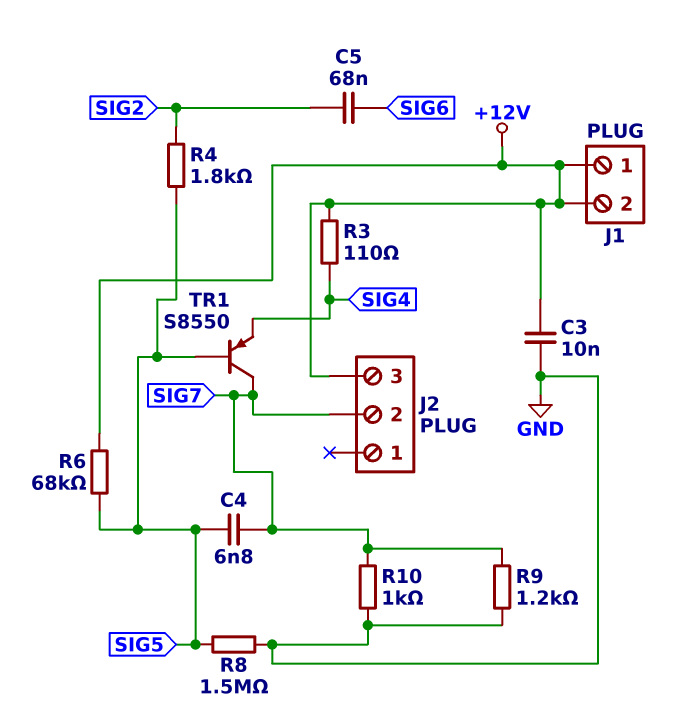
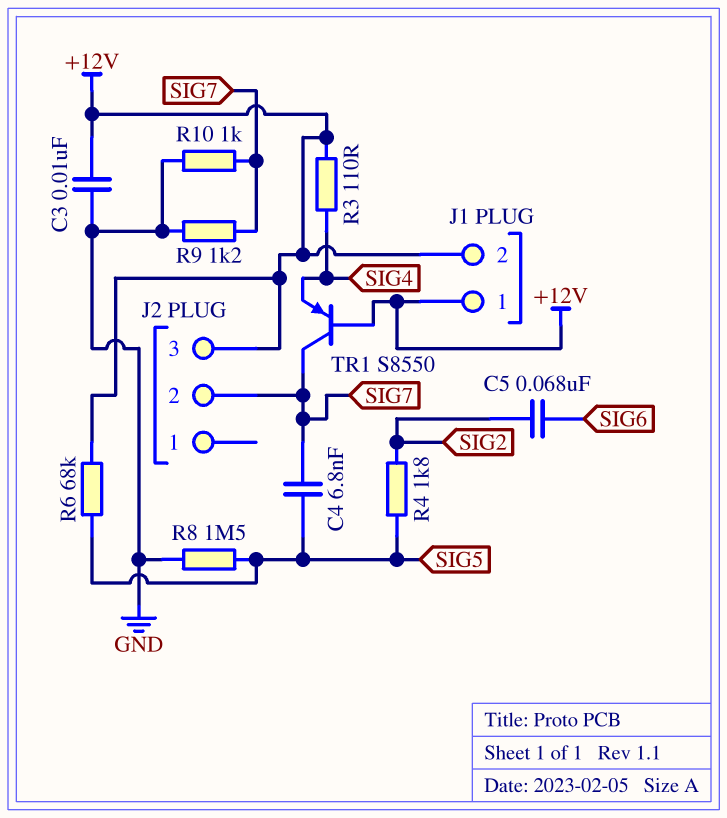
TR1: PNP S8550 (B SIG5, C SIG7, E SIG4) -> PNP S8550 (B +12V, C SIG7, E SIG4)

